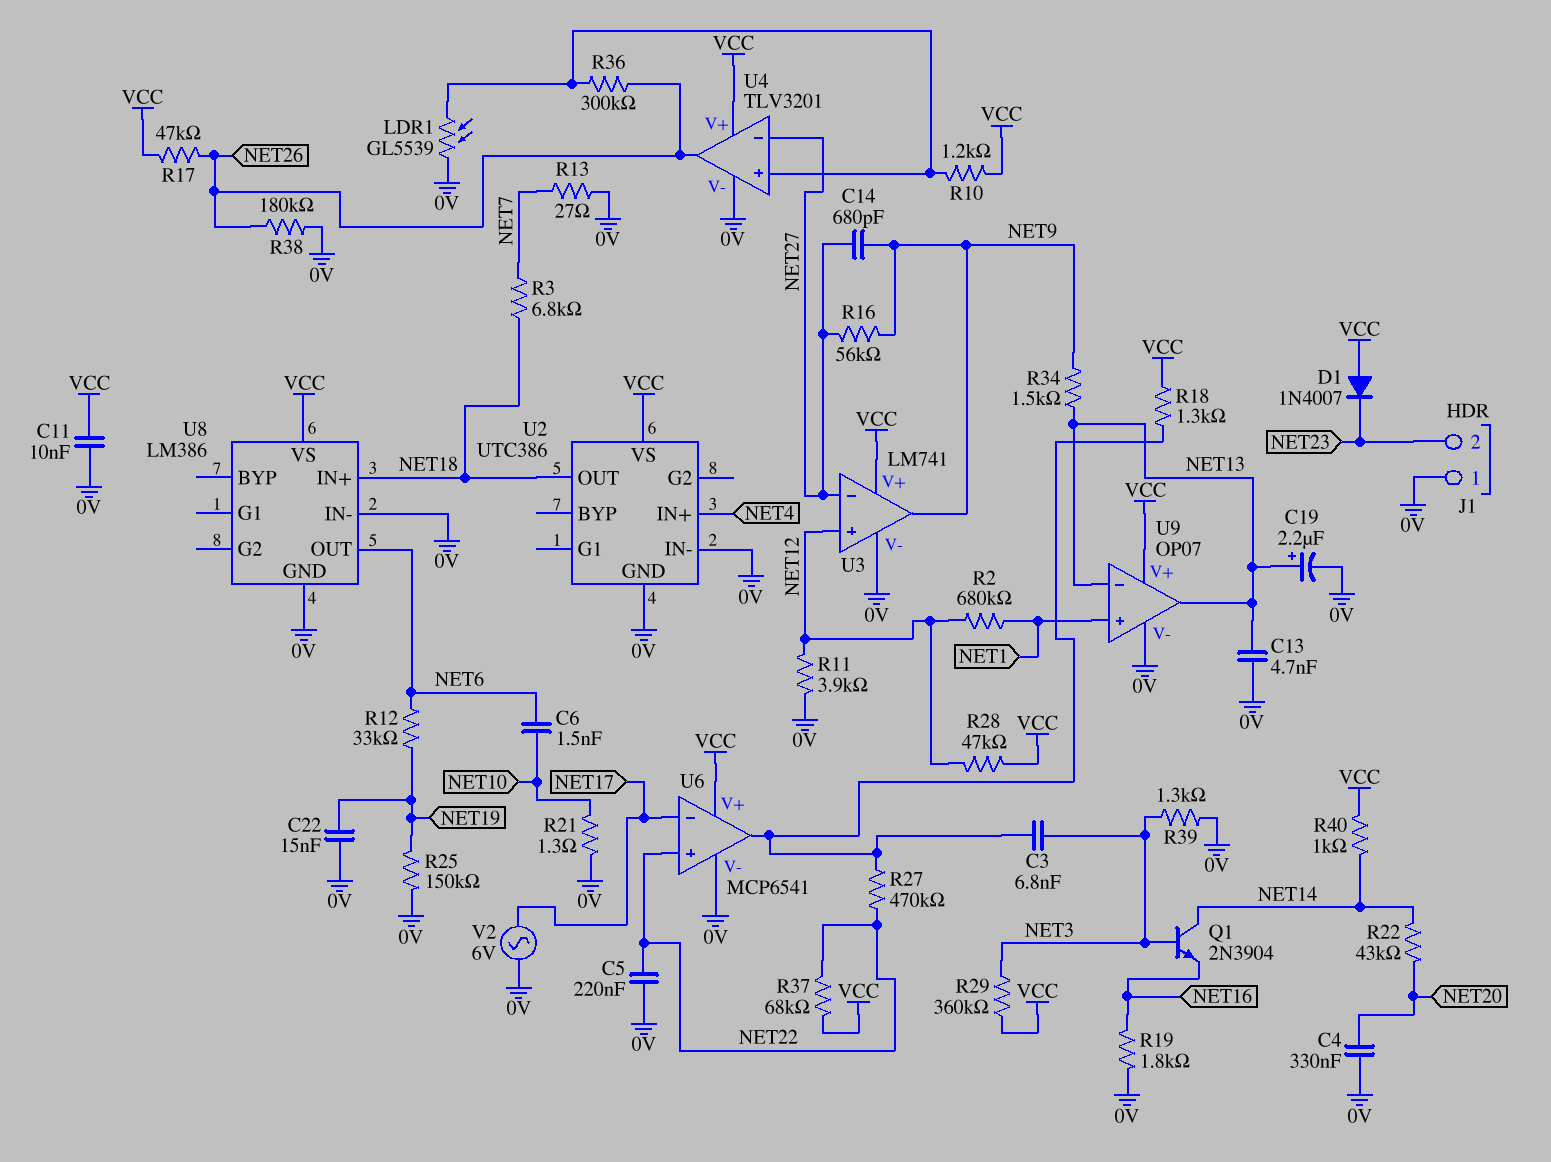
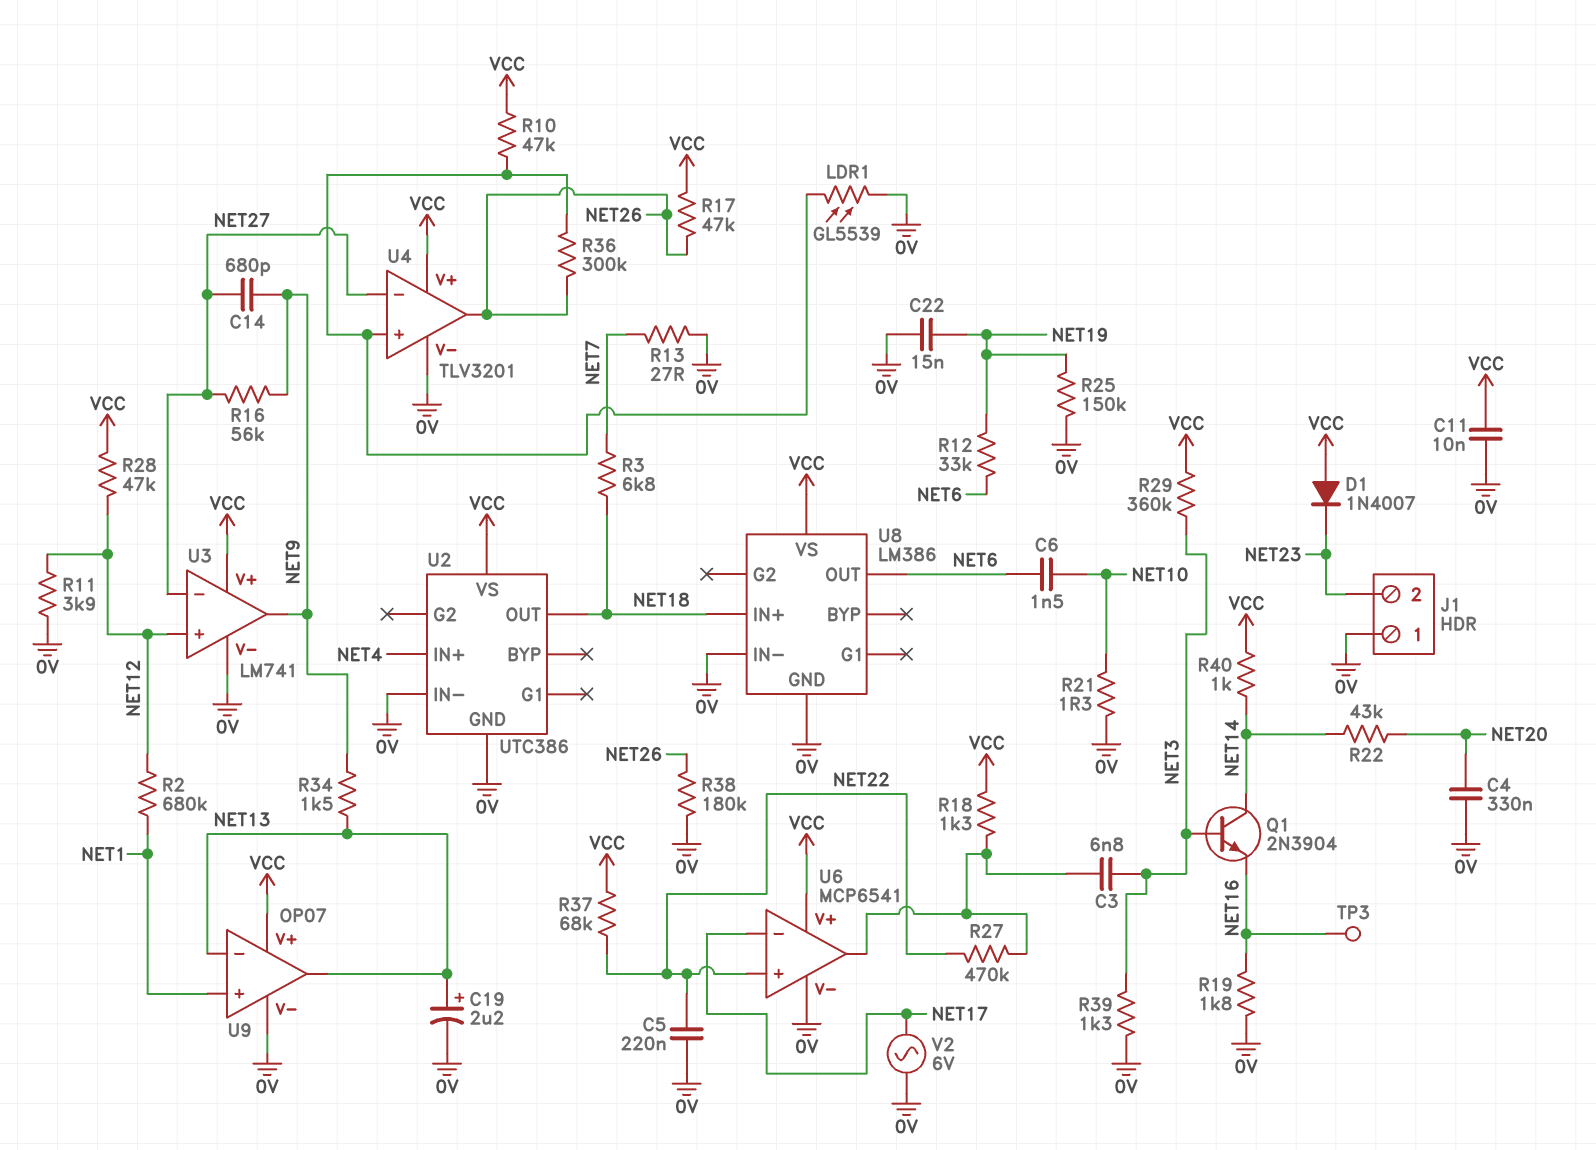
C13: 4.7nF (0V, NET13) -> none
R10: 1.2k (U4/in+, VCC) -> 47k (U4/in+, VCC)
TP3: none -> test point (NET16)

